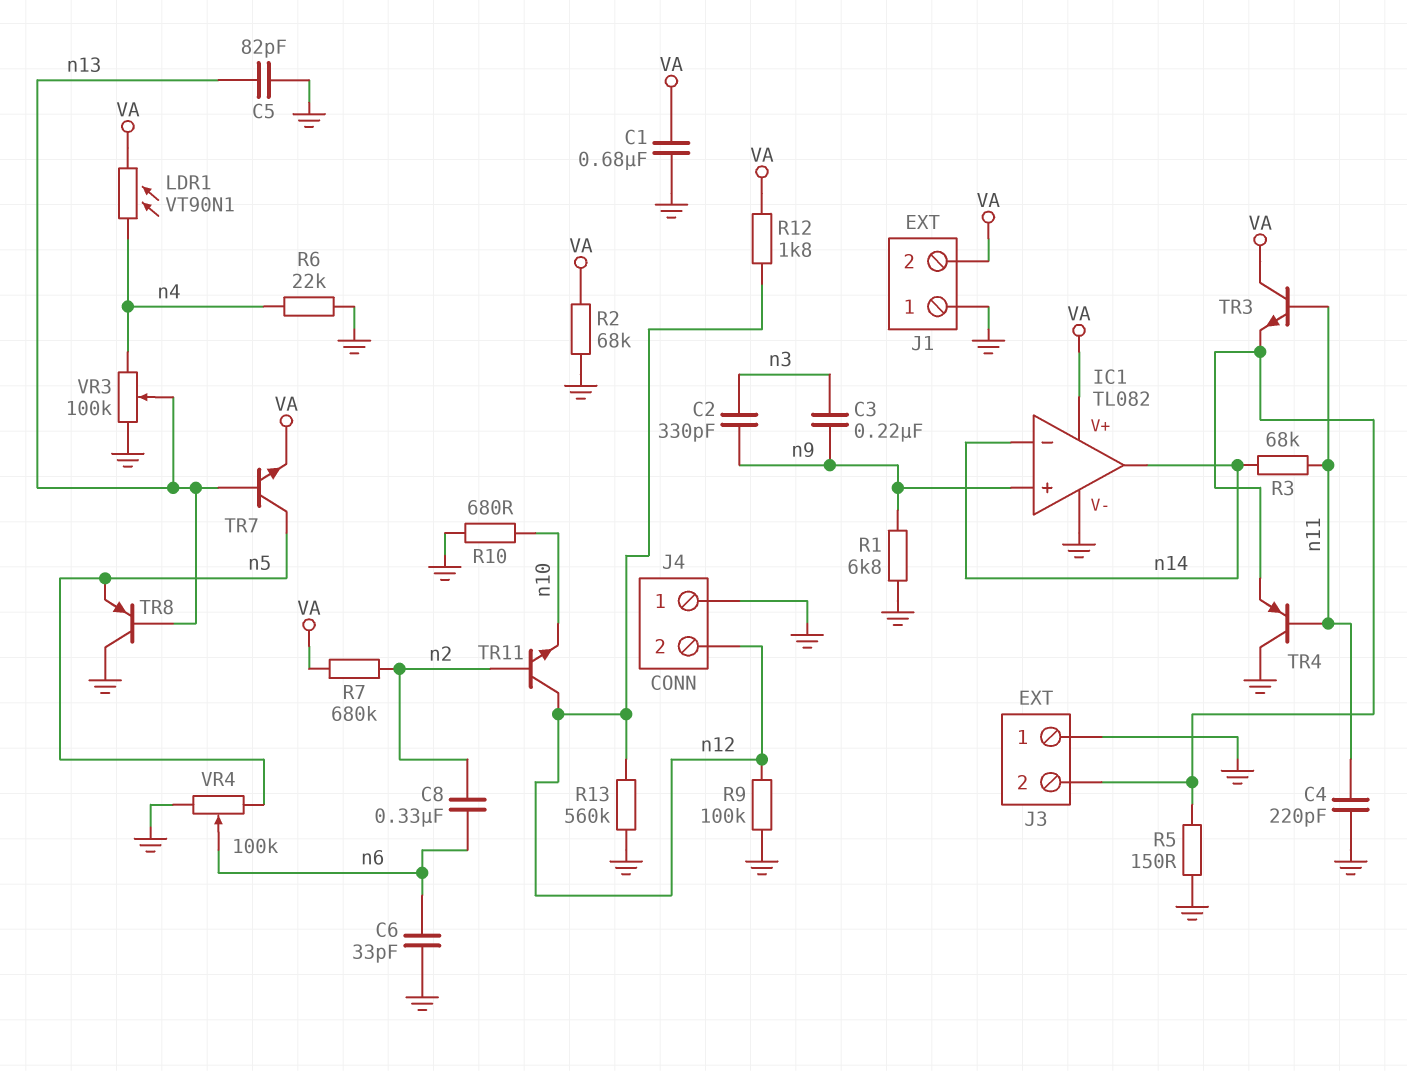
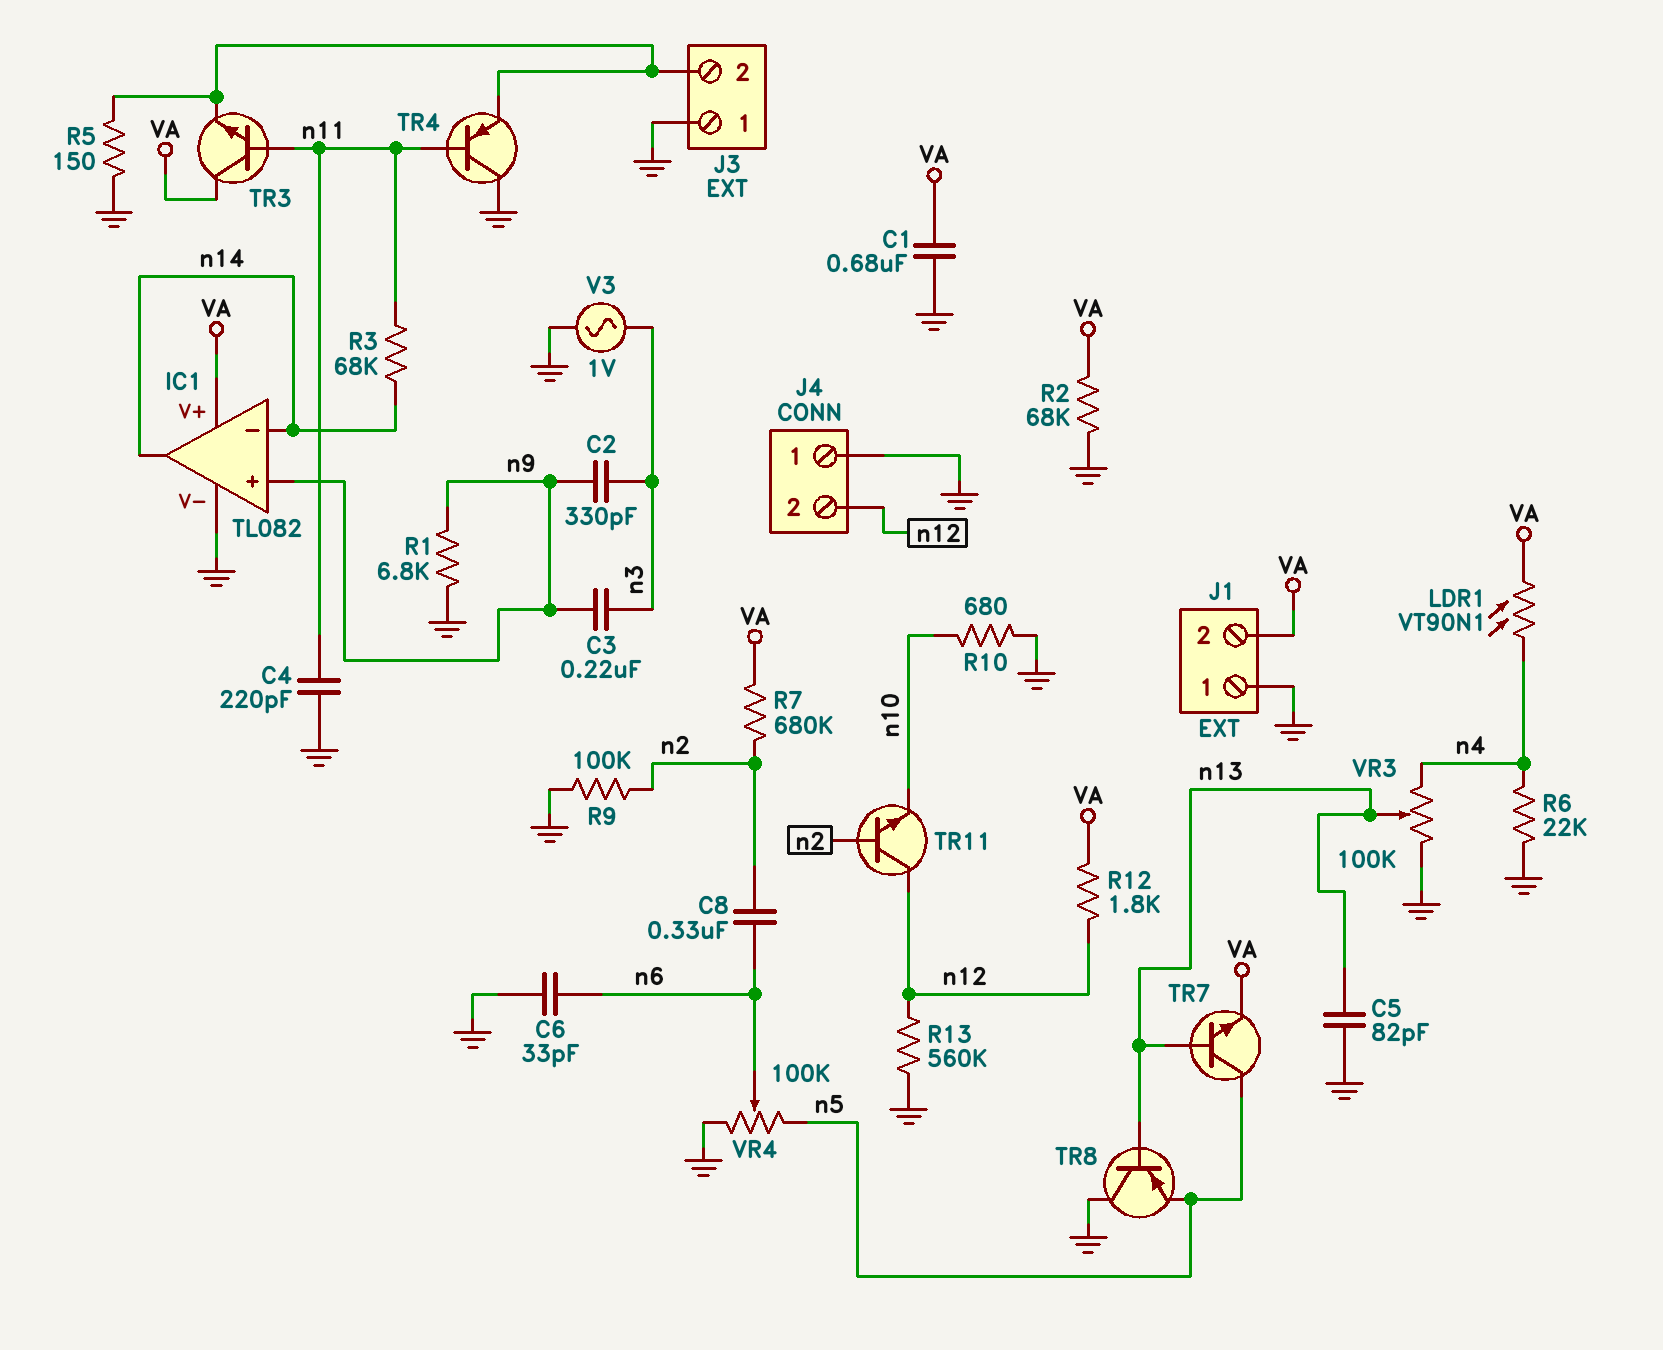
R9: 100k (GND, n12) -> 100k (GND, n2)
V3: none -> AC 1V (GND, n3)

